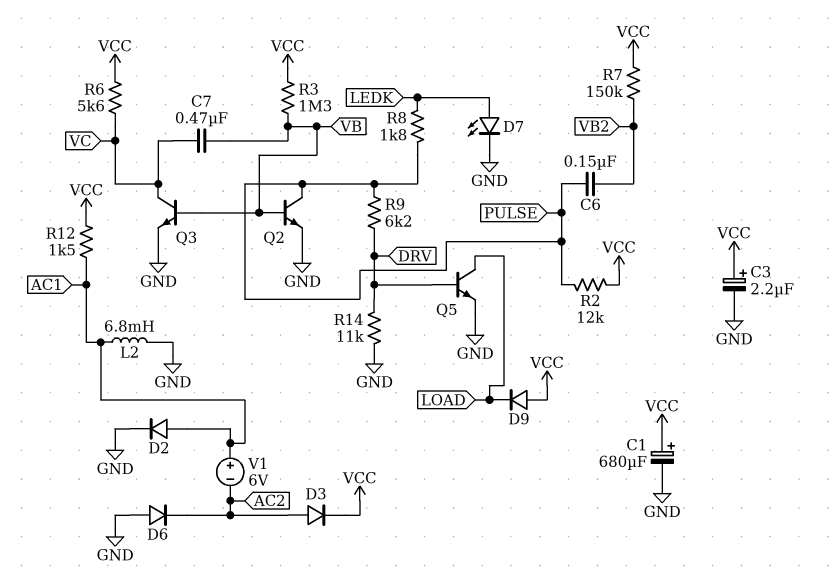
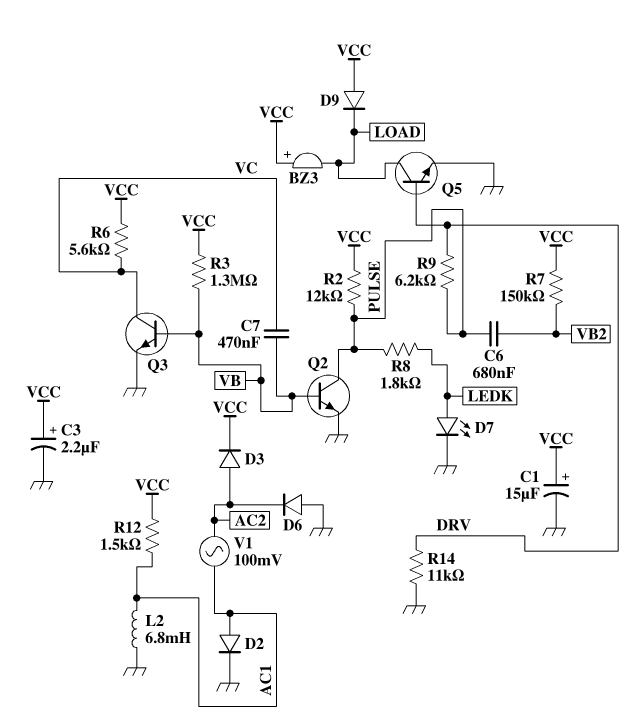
BZ3: none -> buzzer (plus VCC, minus LOAD)
C1: 680uF (plus VCC, minus GND) -> 15uF (plus VCC, minus GND)
C6: 150nF (PULSE, VB2) -> 680nF (PULSE, VB2)
V1: 6V (plus AC1, minus AC2) -> AC 100mV (AC1, AC2)

